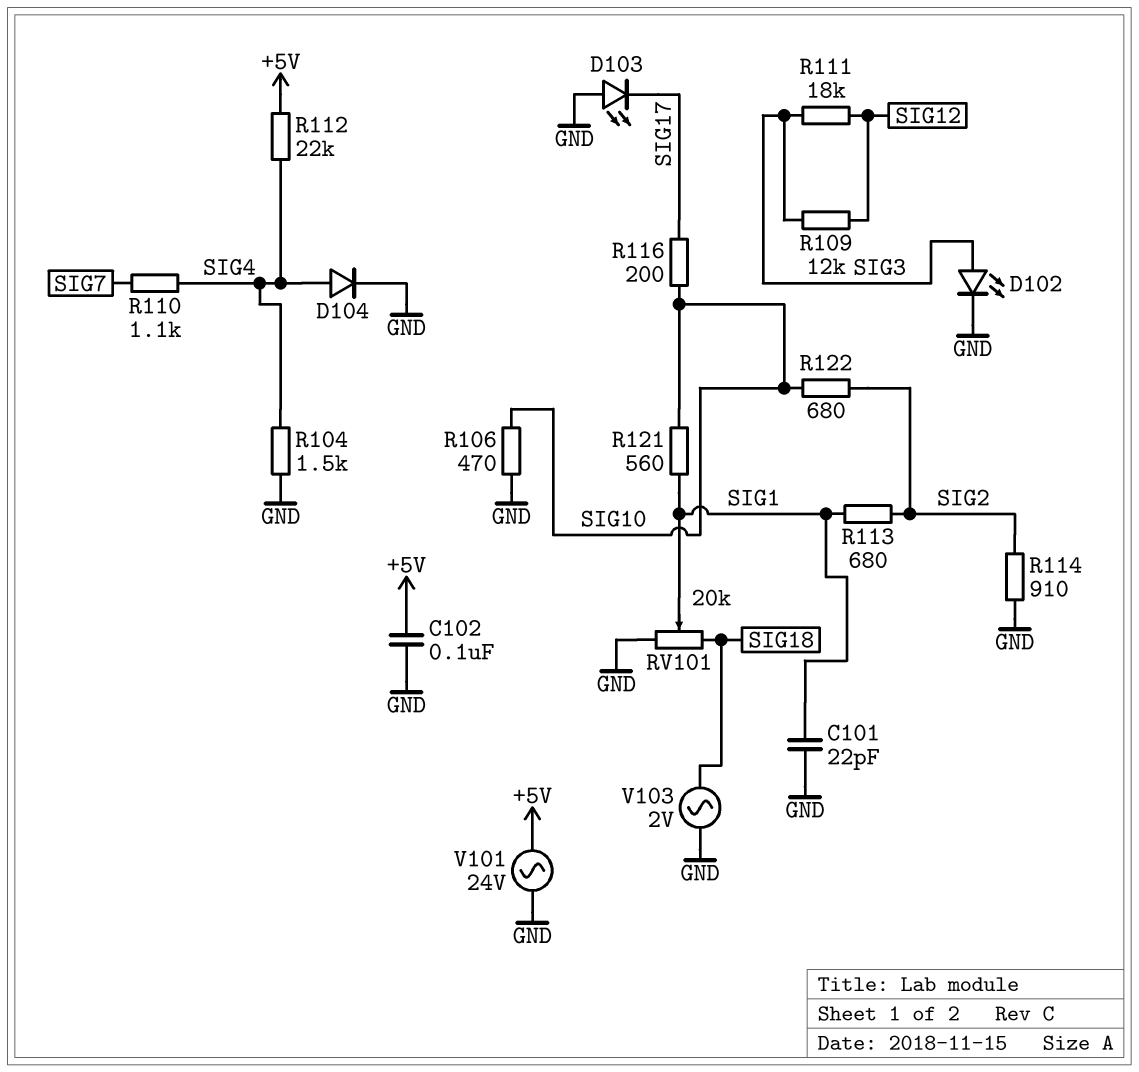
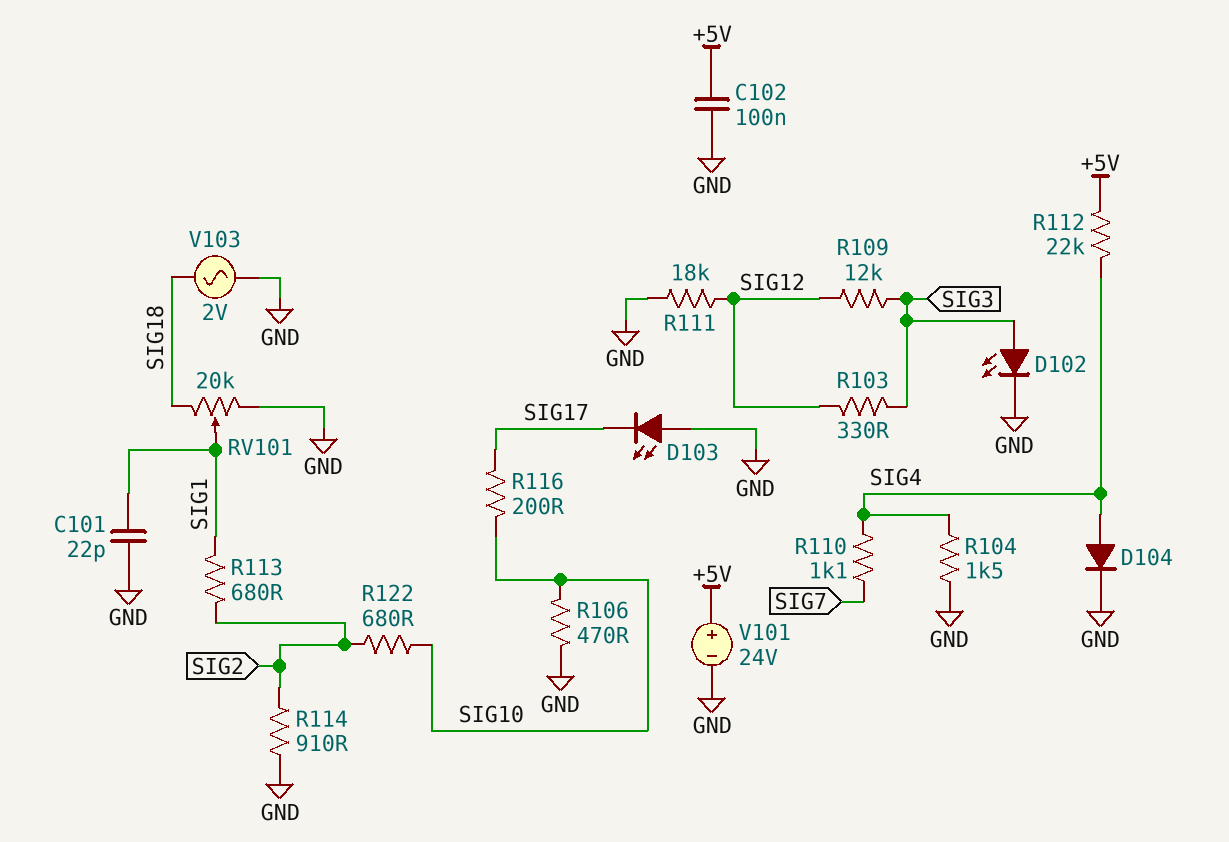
R103: none -> 330 (SIG3, SIG12)
R111: 18k (SIG3, SIG12) -> 18k (GND, SIG12)
R121: 560 (SIG1, SIG10) -> none
V101: AC 24V (+5V, GND) -> 24V (plus +5V, minus GND)

